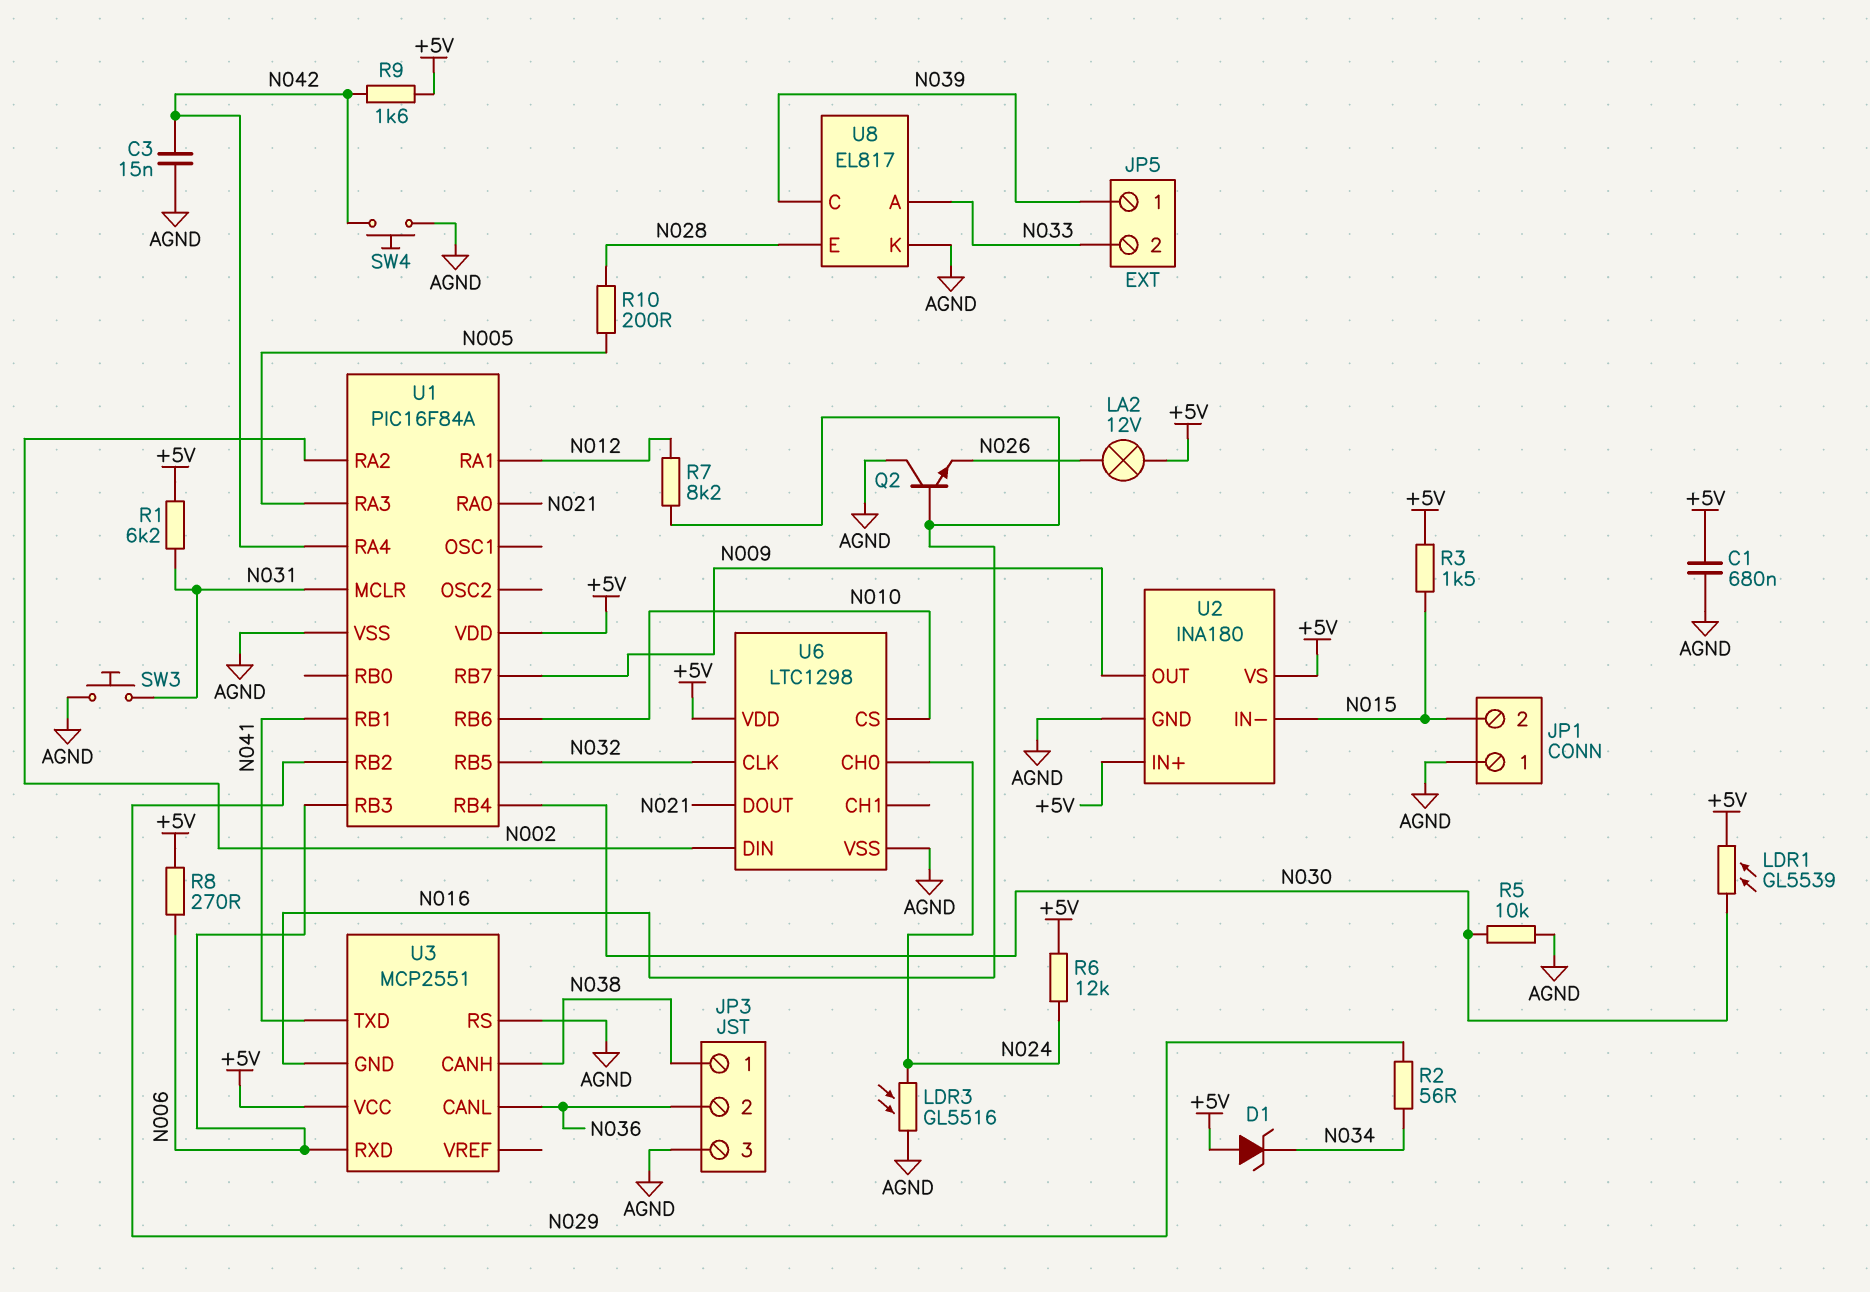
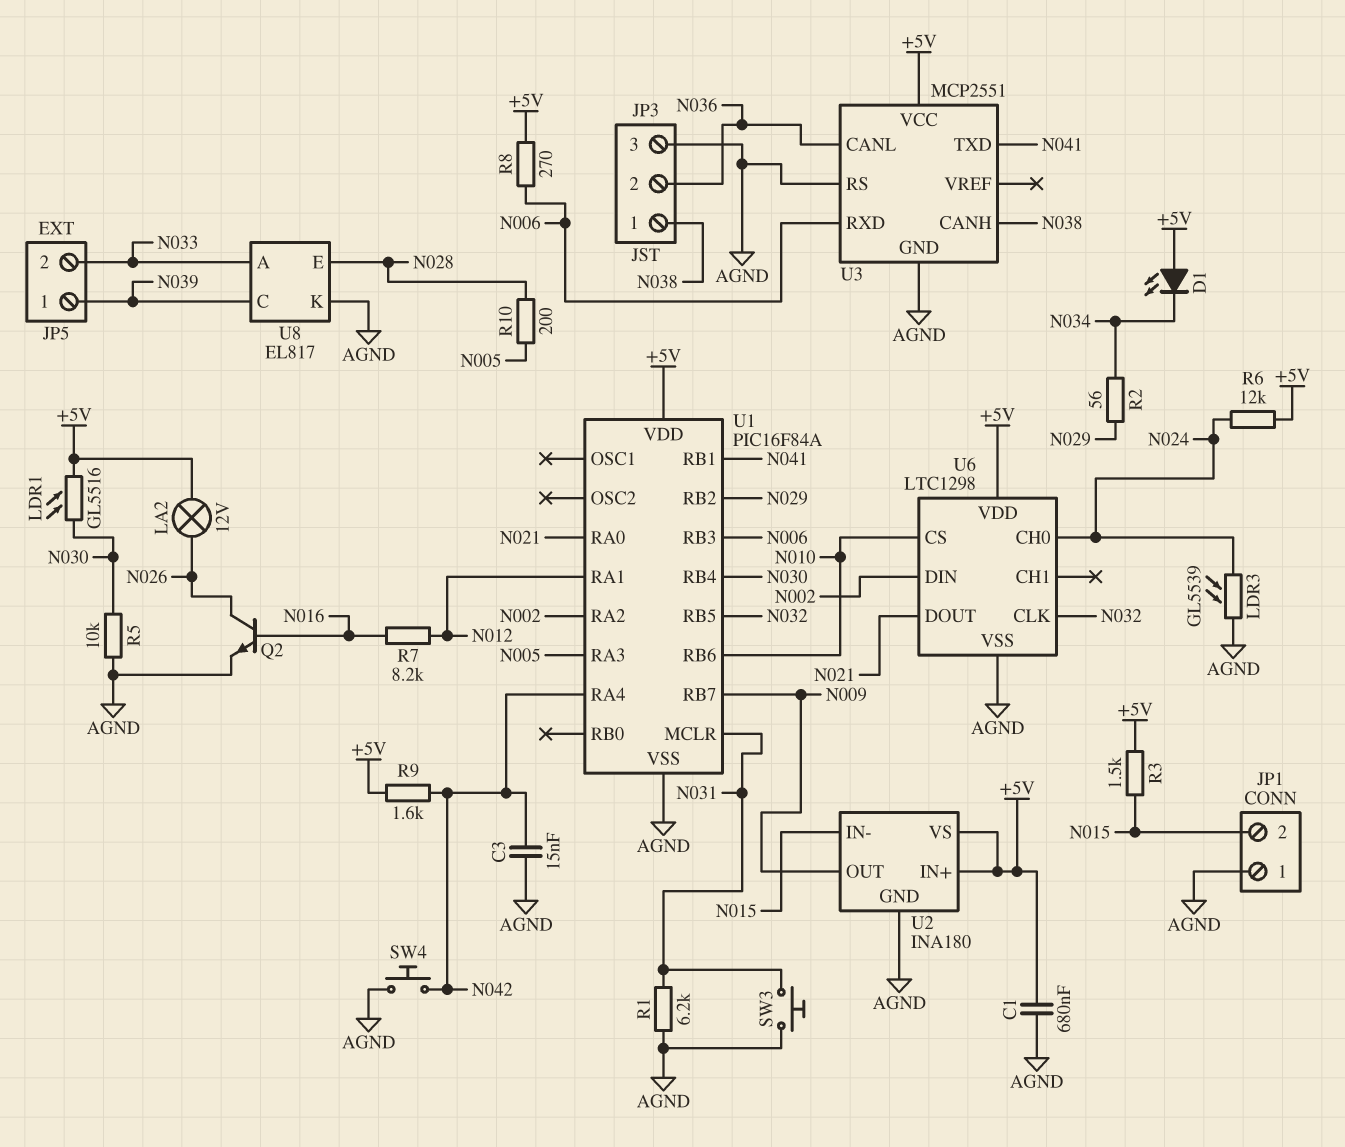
D1: zener (A +5V, K N034) -> LED (A +5V, K N034)
LDR1: GL5539 (+5V, N030) -> GL5516 (+5V, N030)
LDR3: GL5516 (AGND, N024) -> GL5539 (AGND, N024)
Q2: NPN (B N016, C AGND, E N026) -> NPN (B N016, C N026, E AGND)
R1: 6.2k (+5V, N031) -> 6.2k (AGND, N031)
U3 pin GND: N016 -> AGND

